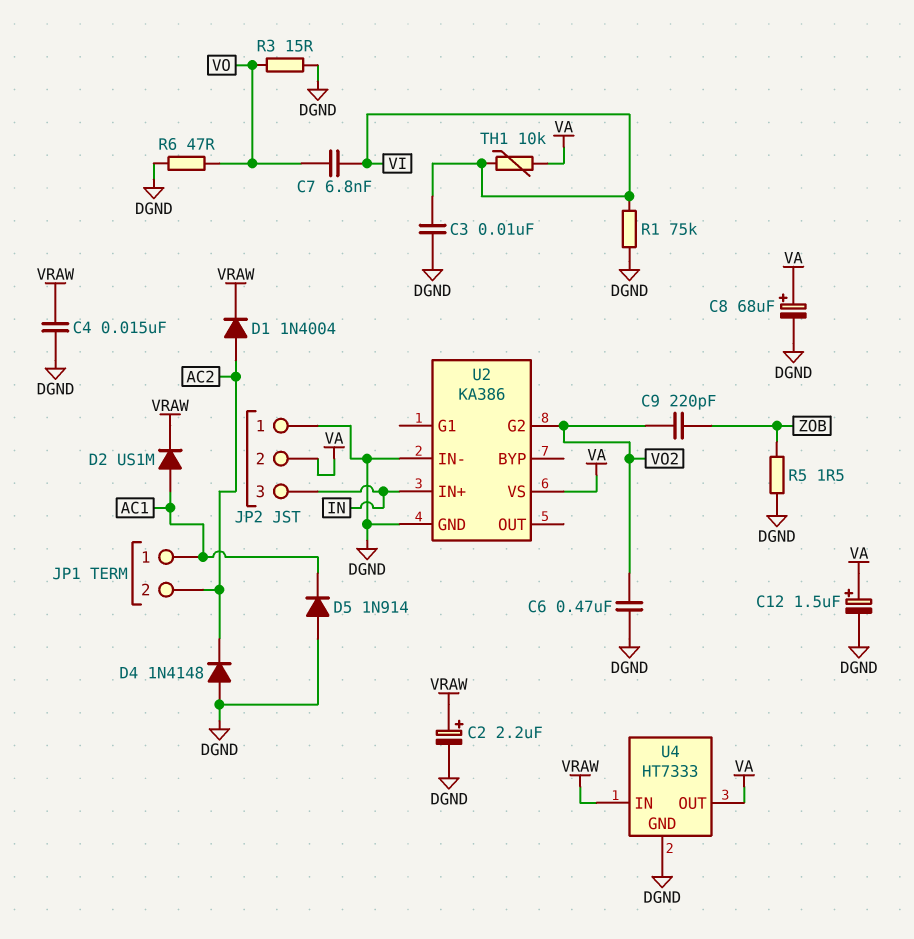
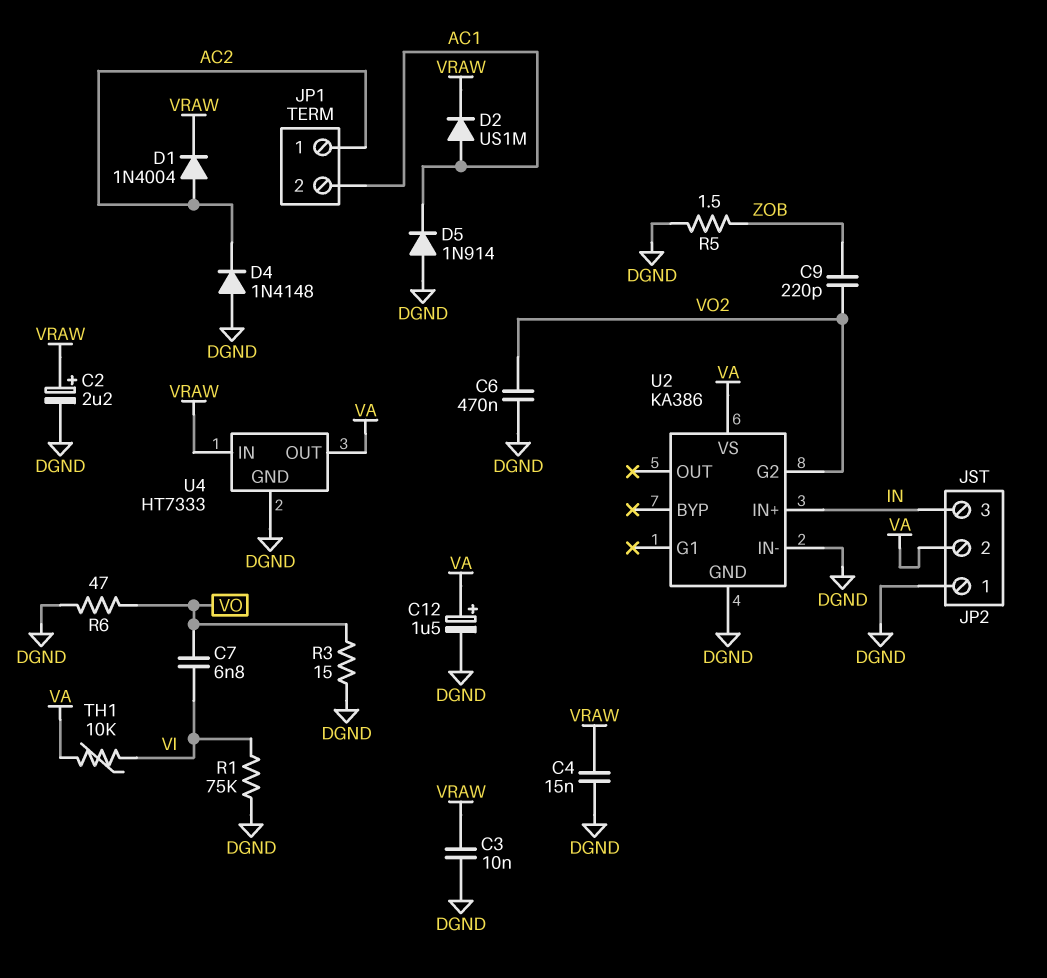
C3: 10nF (DGND, VI) -> 10nF (DGND, VRAW)
C8: 68uF (plus VA, minus DGND) -> none
JP1 pin 1: AC1 -> AC2
JP1 pin 2: AC2 -> AC1

